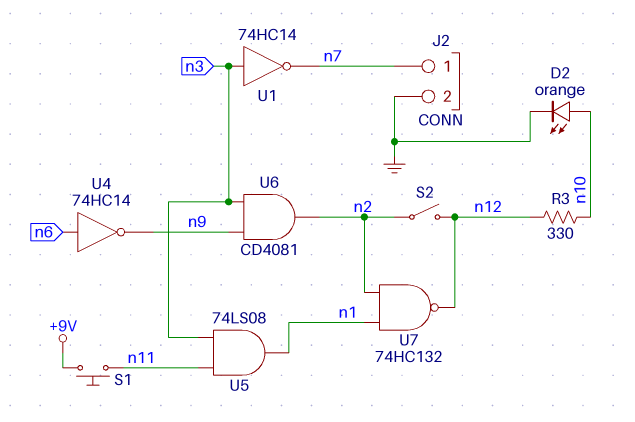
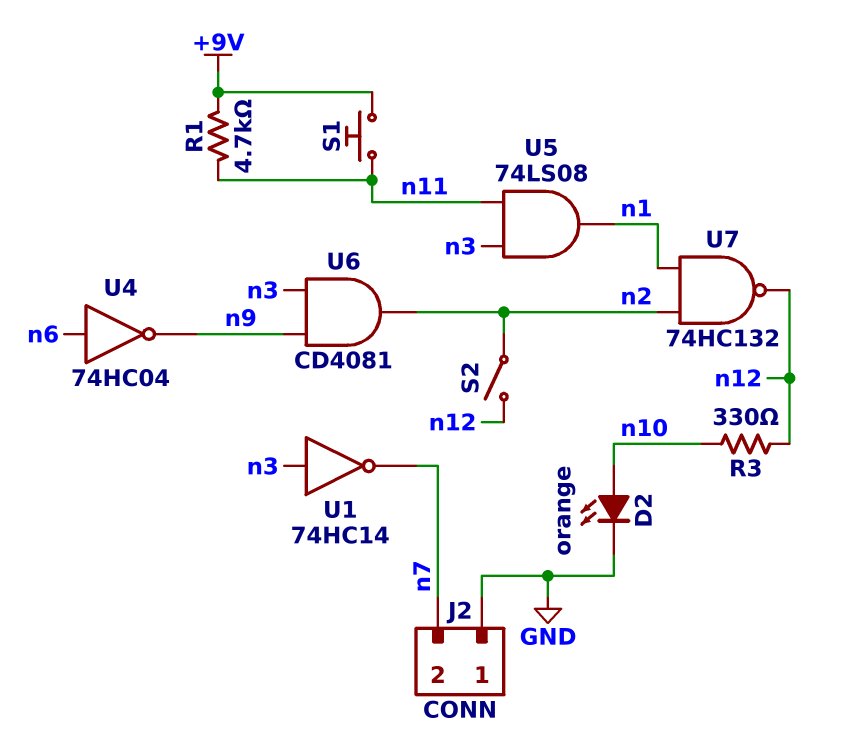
J2 pin 1: n7 -> GND
J2 pin 2: GND -> n7
R1: none -> 4.7k (+9V, n11)
U4: NOT 74HC14 (in n6, out n9) -> NOT 74HC04 (in n6, out n9)

